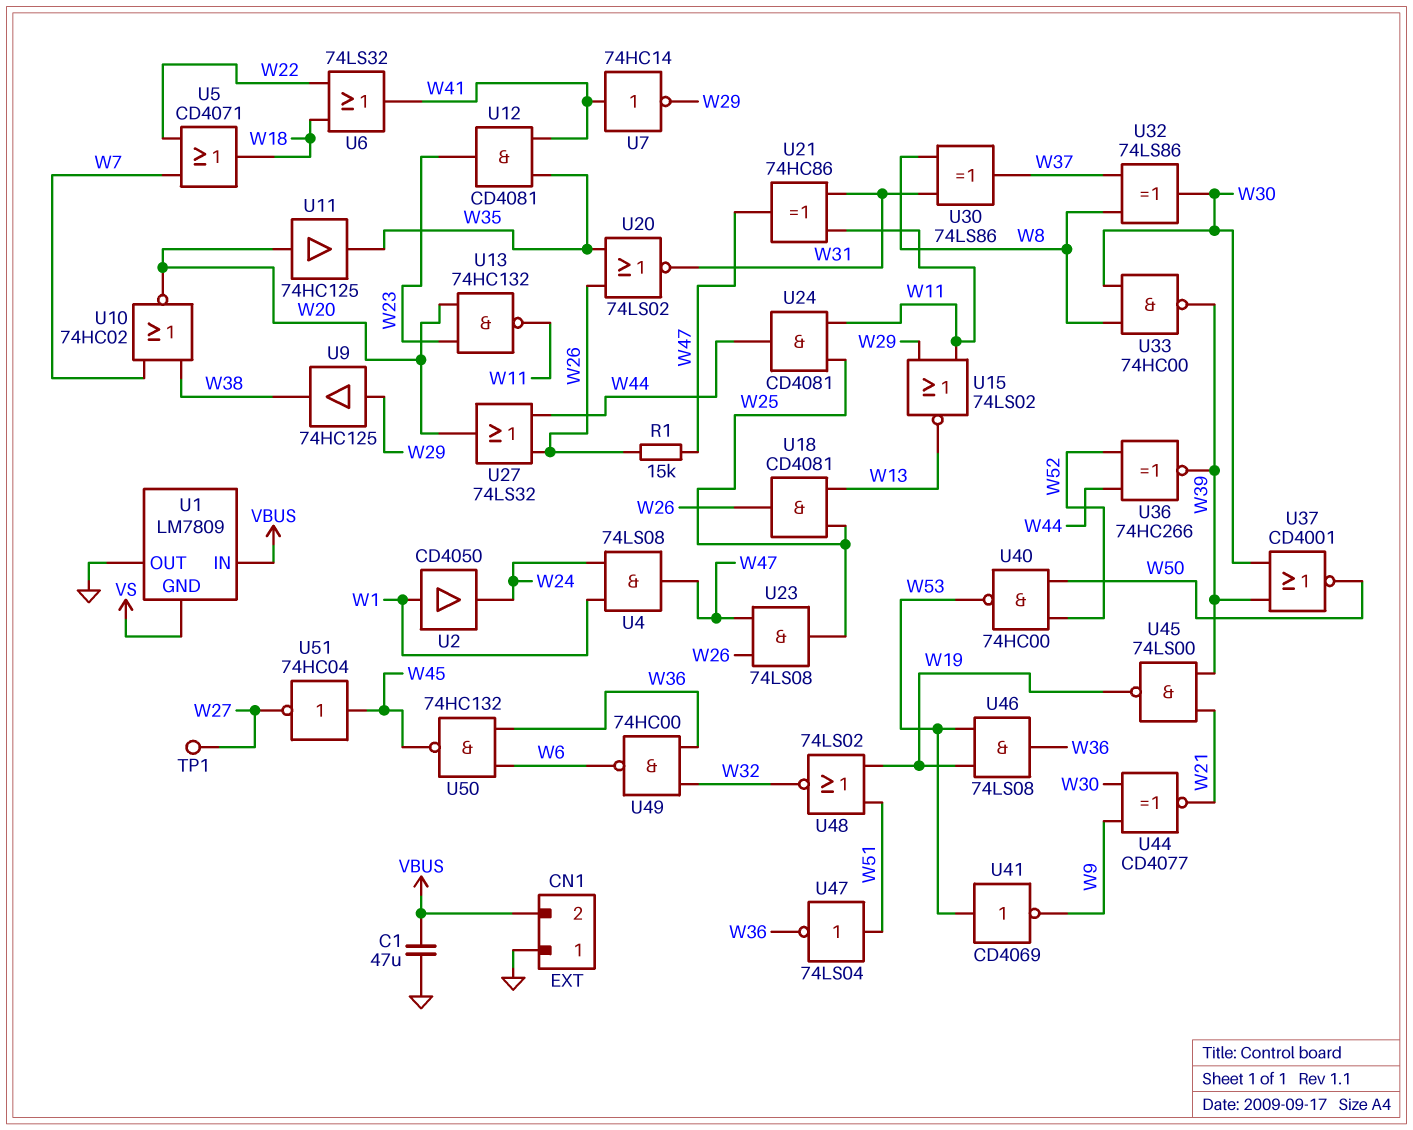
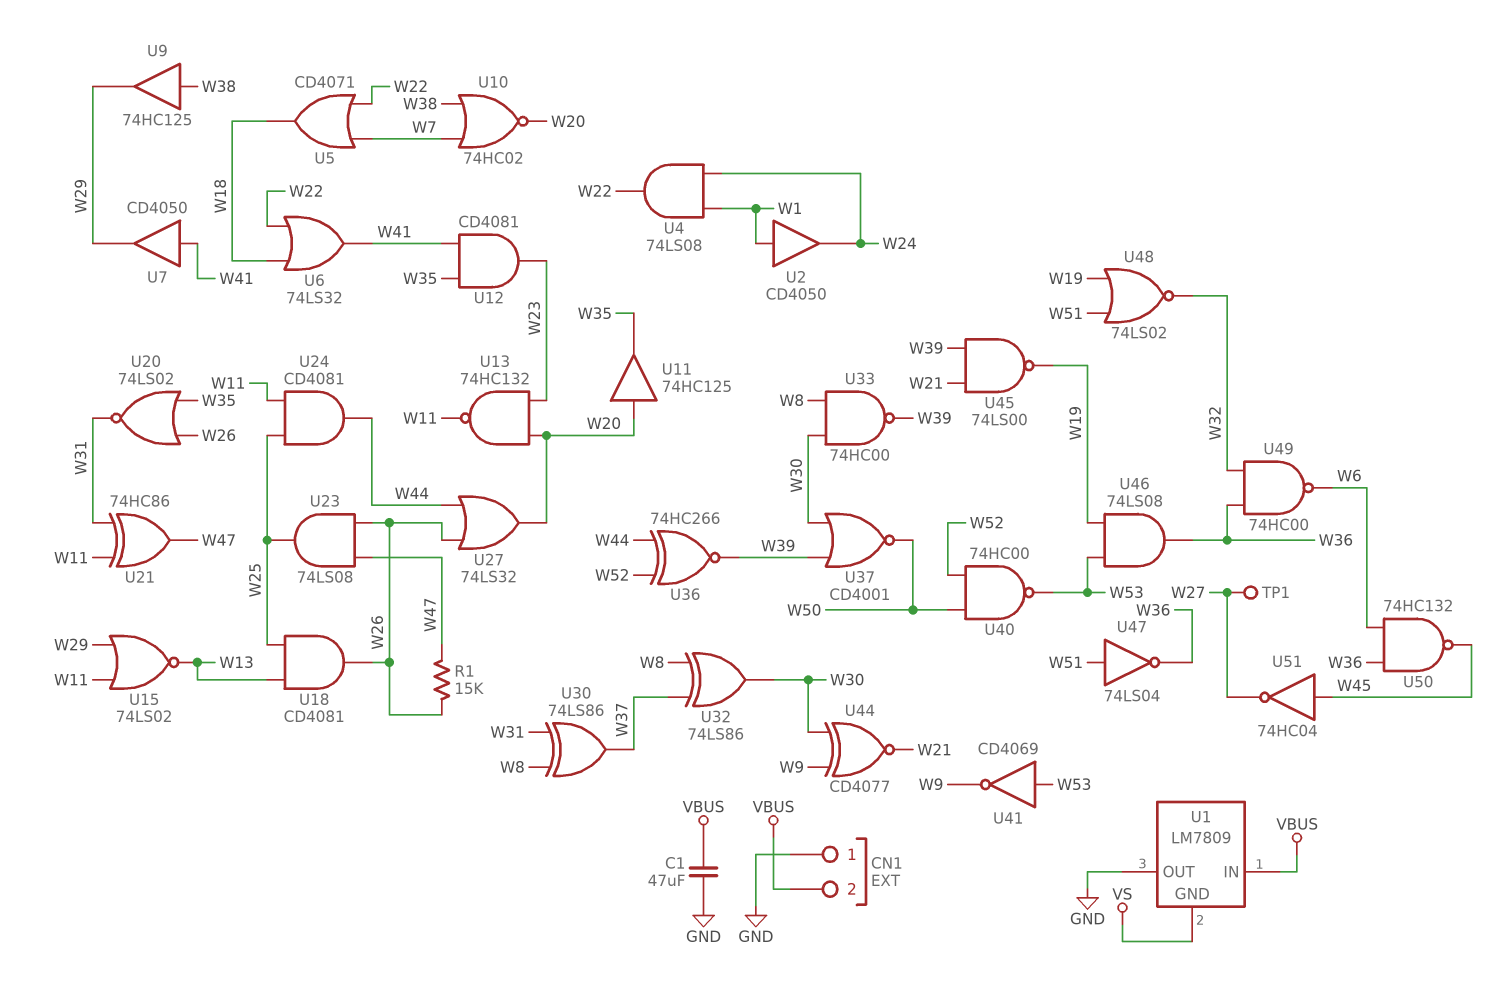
U4: AND 74LS08 (in W1, in W24, out W47) -> AND 74LS08 (in W1, in W24, out W22)
U7: NOT 74HC14 (in W41, out W29) -> buffer CD4050 (in W41, out W29)
U9: buffer 74HC125 (in W29, out W38) -> buffer 74HC125 (in W38, out W29)

